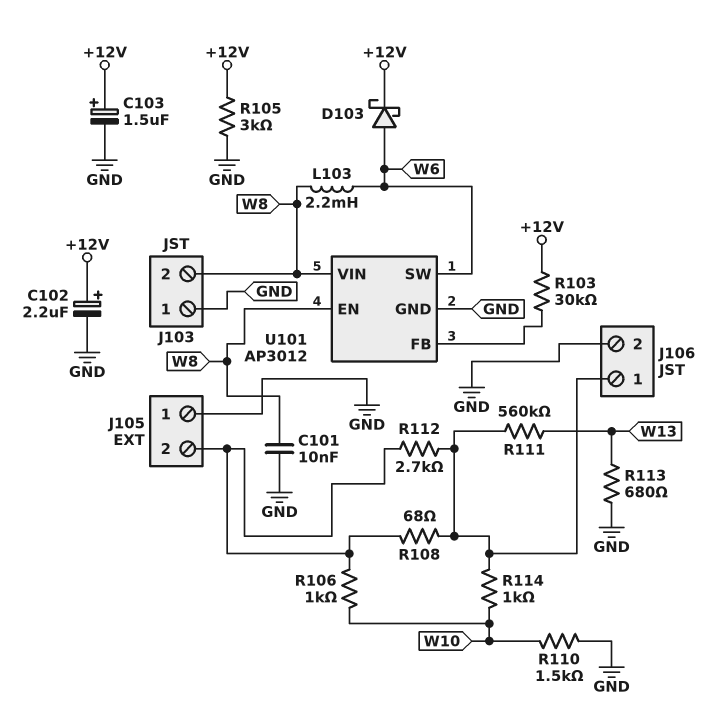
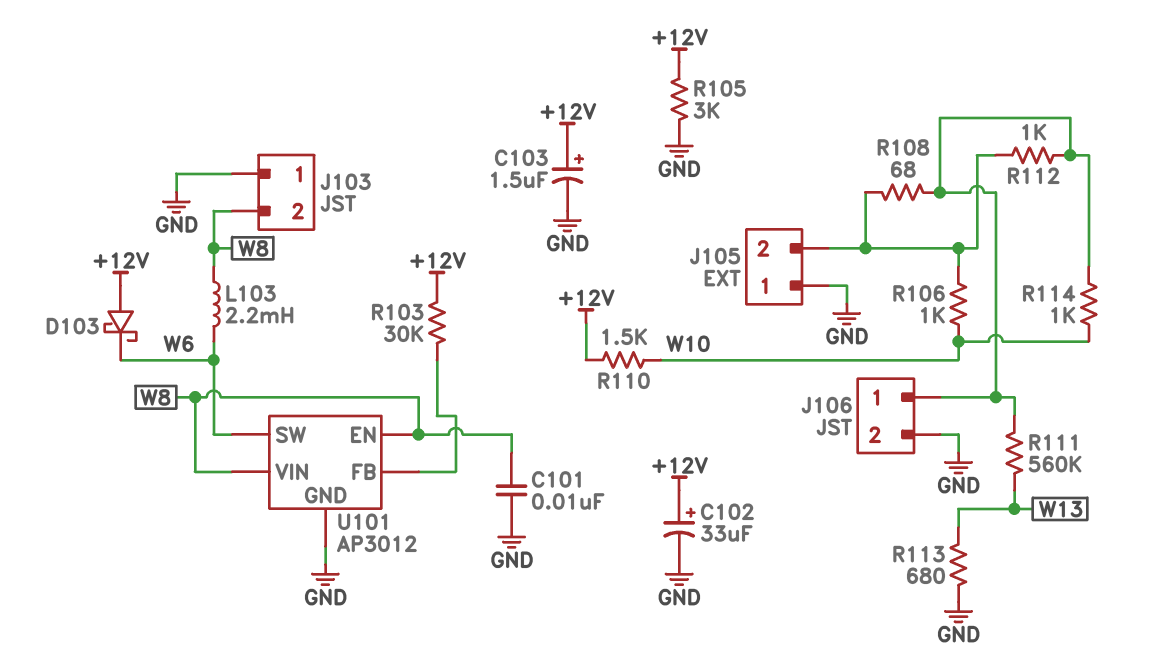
C102: 2.2uF (plus +12V, minus GND) -> 33uF (plus +12V, minus GND)
D103: schottky (A W6, K +12V) -> schottky (A +12V, K W6)
R110: 1.5k (GND, W10) -> 1.5k (+12V, W10)
R112: 2.7k (J105/2, J106/1) -> 1k (J105/2, J106/1)

